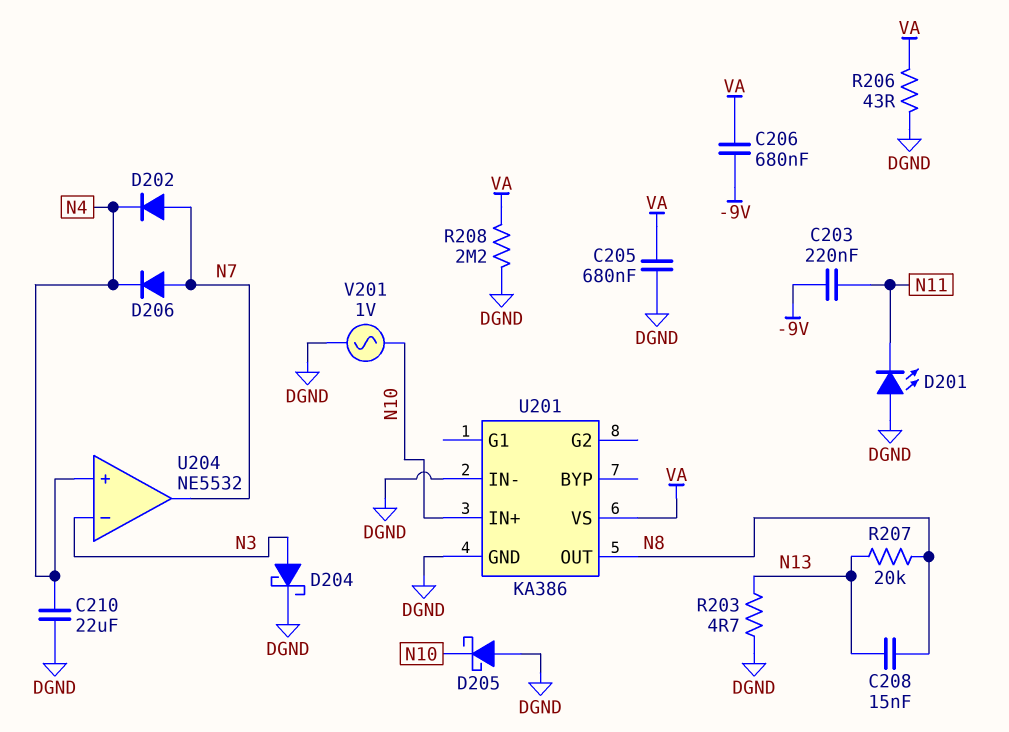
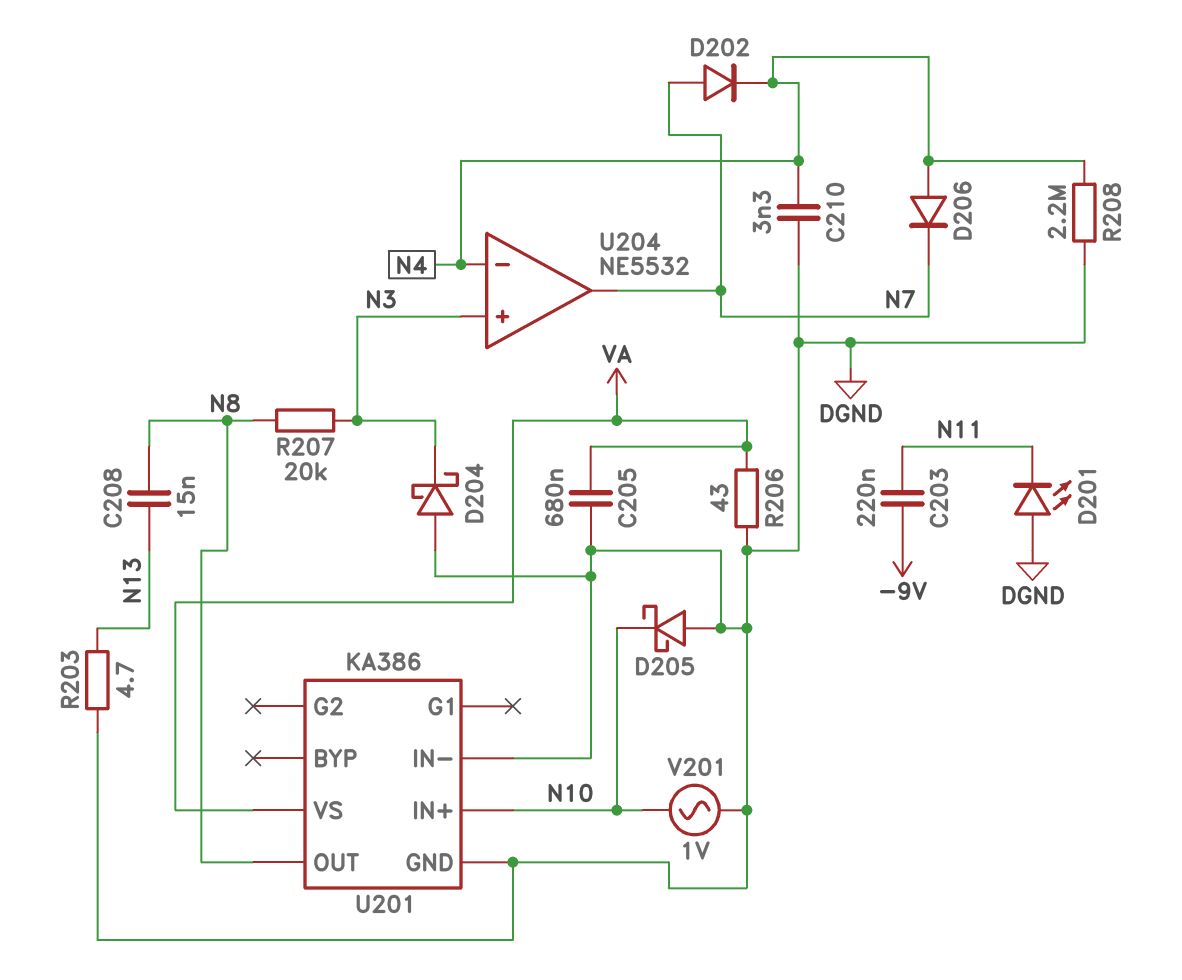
C206: 680nF (-9V, VA) -> none
C210: 22uF (DGND, N4) -> 3.3nF (DGND, N4)
D204: schottky (A N3, K DGND) -> schottky (A DGND, K N3)
D206: diode (A N7, K N4) -> diode (A N4, K N7)
R207: 20k (N8, N13) -> 20k (N3, N8)
R208: 2.2M (DGND, VA) -> 2.2M (DGND, N4)
U204 pin in+: N4 -> N3
U204 pin in-: N3 -> N4

